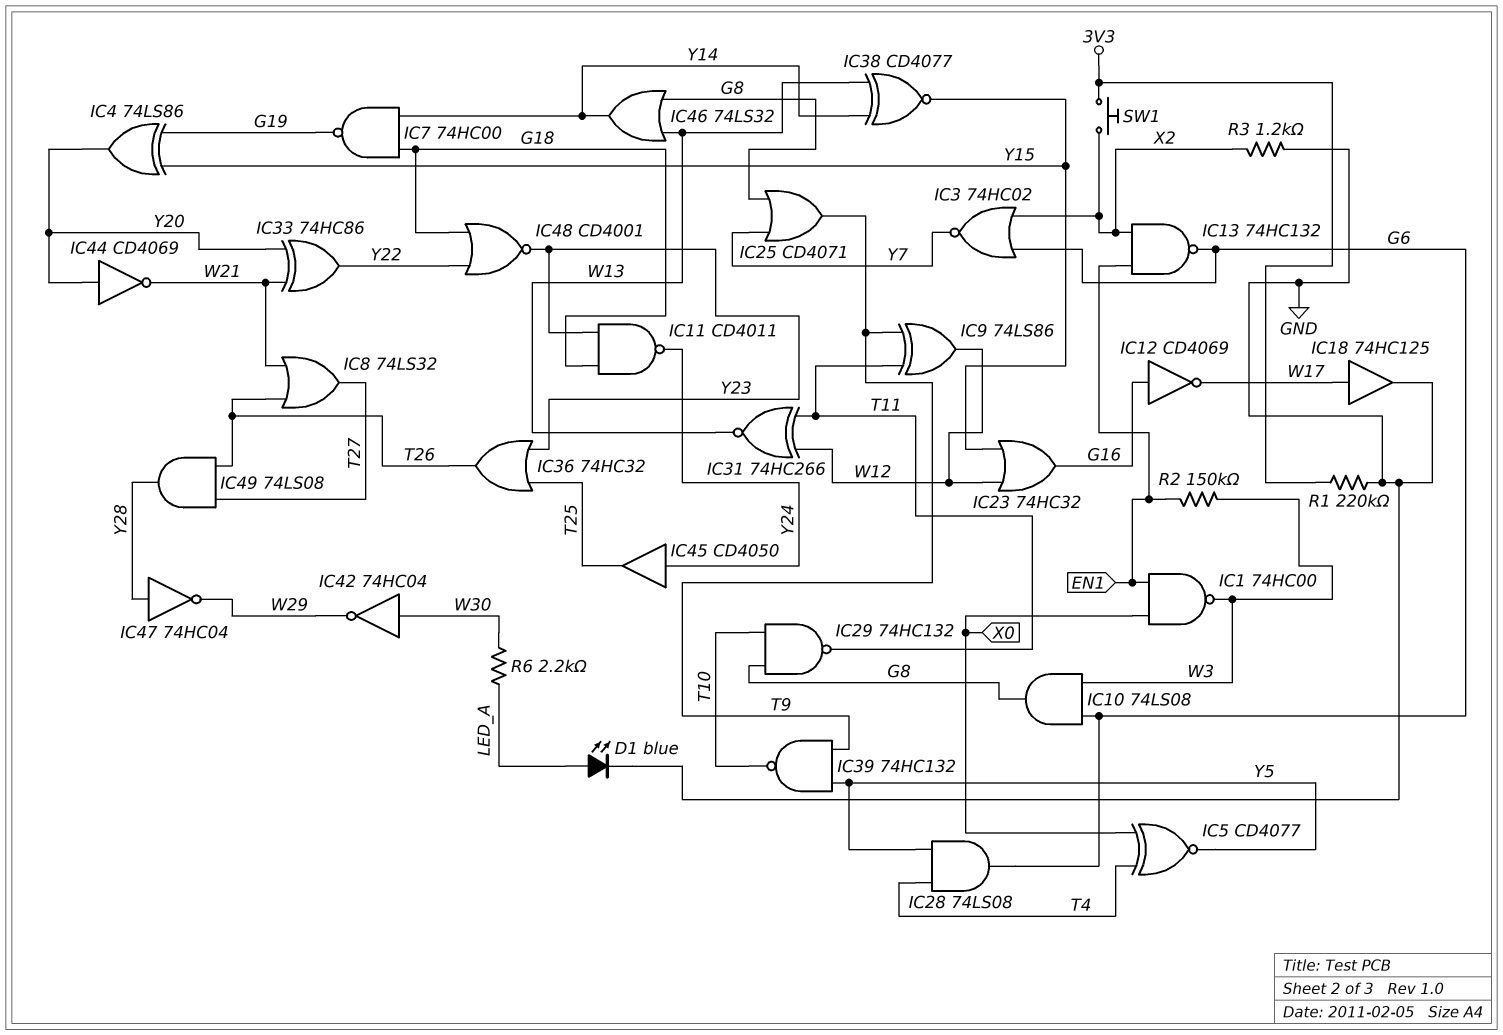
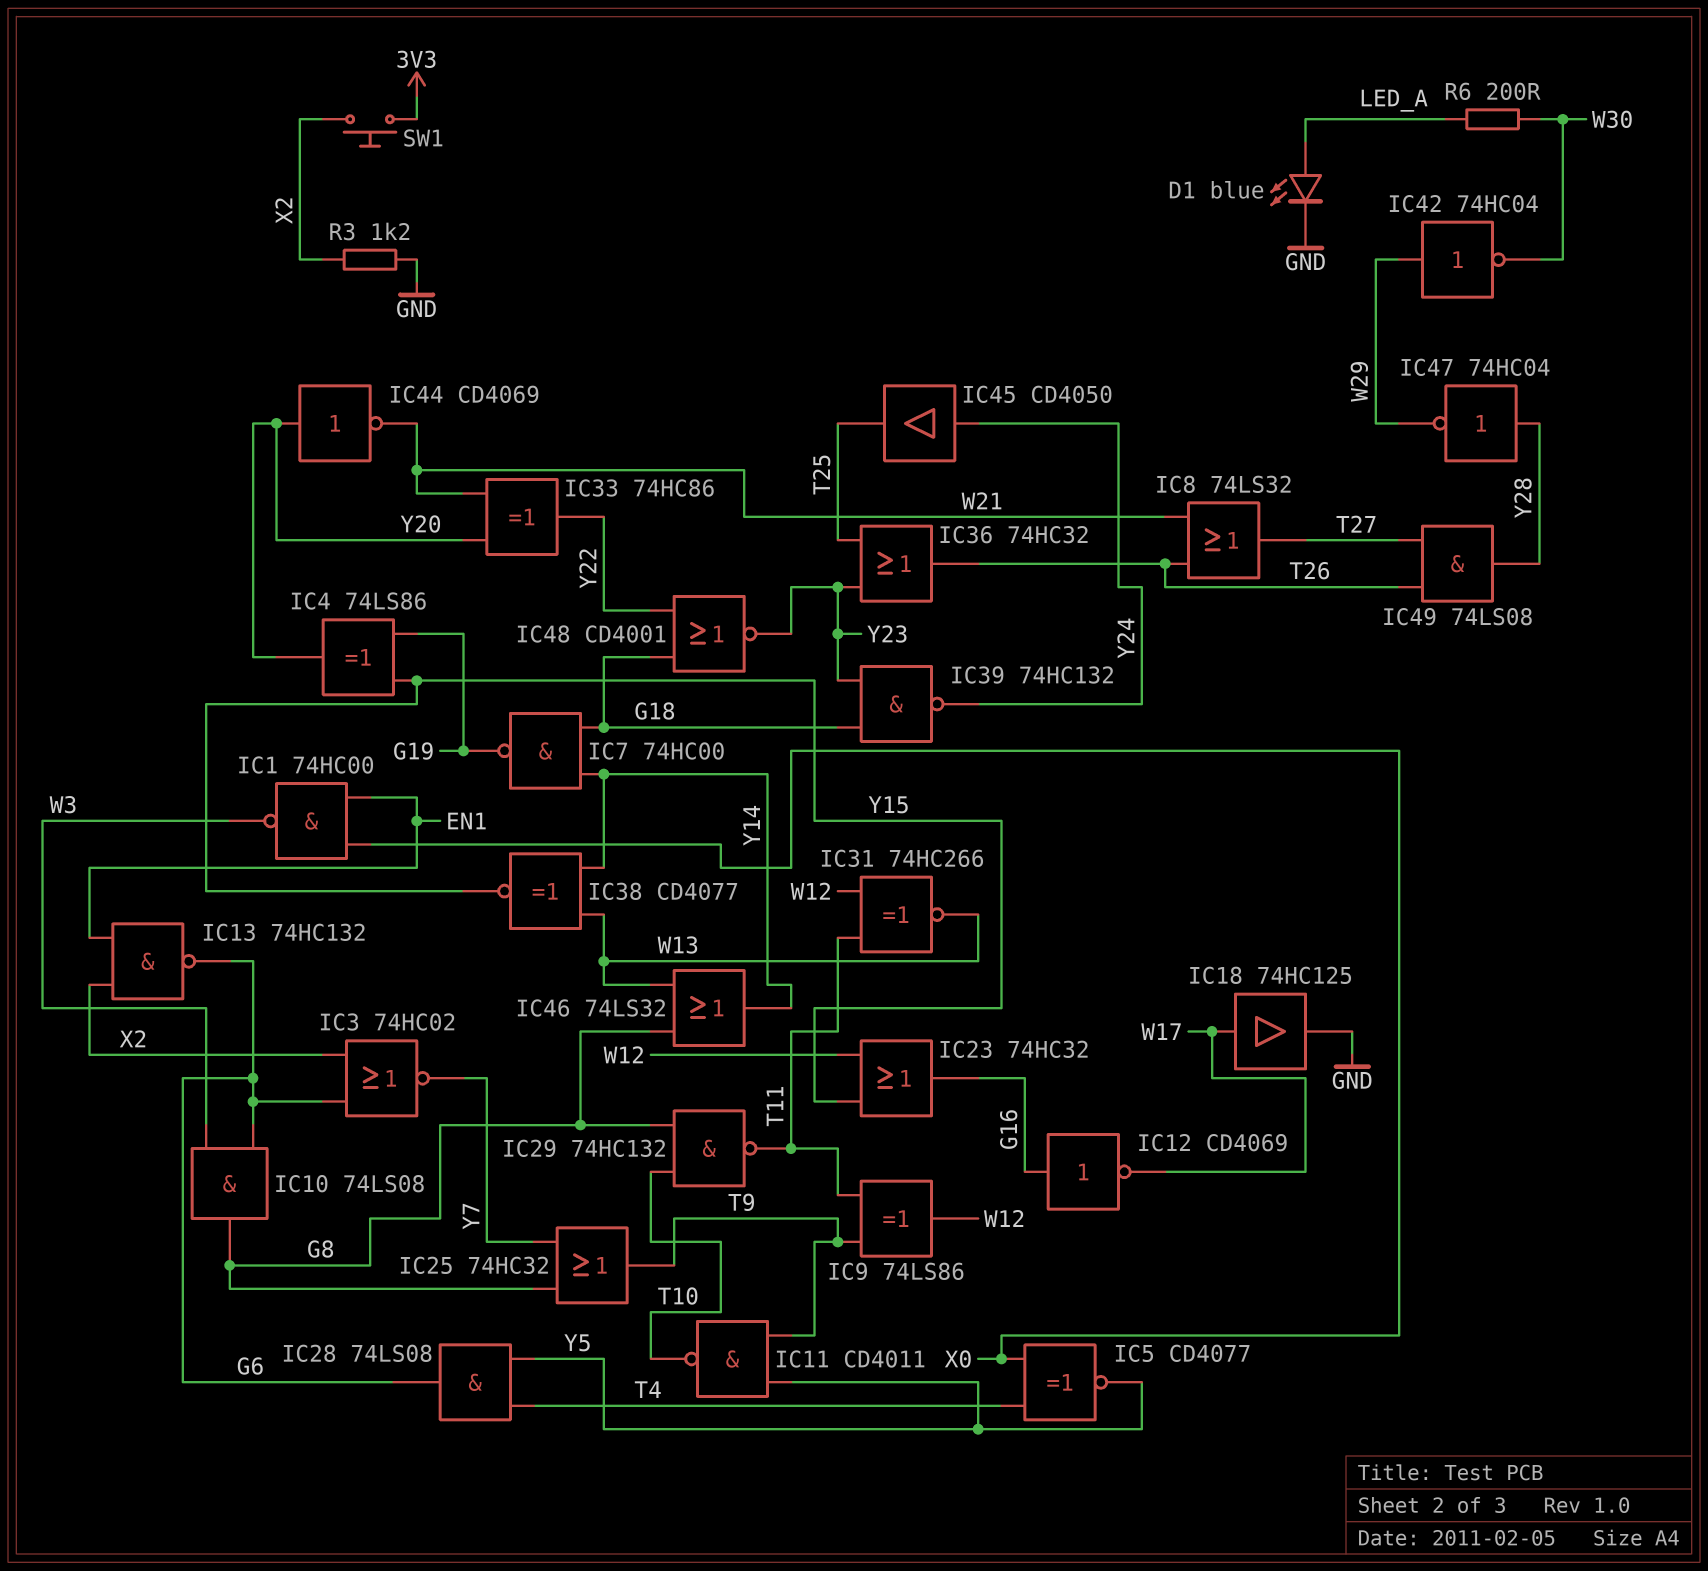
IC11: NAND CD4011 (in G18, in Y23, out Y24) -> NAND CD4011 (in T9, in Y5, out T10)
IC25: OR CD4071 (in G8, in Y7, out T9) -> OR 74HC32 (in G8, in Y7, out T9)
IC39: NAND 74HC132 (in T9, in Y5, out T10) -> NAND 74HC132 (in G18, in Y23, out Y24)
IC42: NOT 74HC04 (in W30, out W29) -> NOT 74HC04 (in W29, out W30)
R1: 220k (3V3, GND) -> none
R2: 150k (EN1, W3) -> none
R6: 2.2k (LED_A, W30) -> 200 (LED_A, W30)

